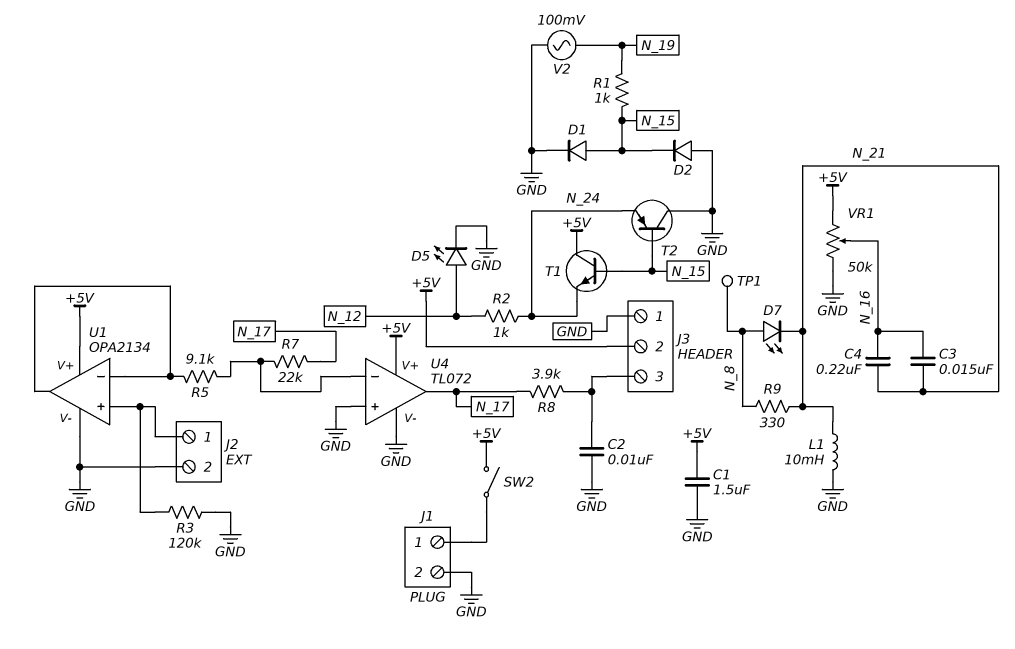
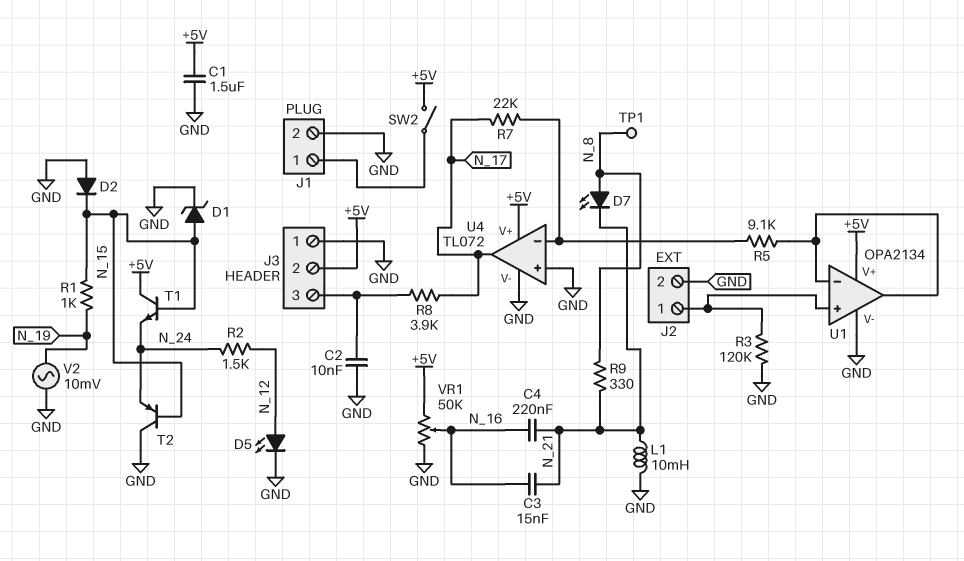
D1: diode (A N_15, K GND) -> zener (A N_15, K GND)
R2: 1k (N_12, N_24) -> 1.5k (N_12, N_24)
V2: AC 100mV (GND, N_19) -> AC 10mV (GND, N_19)

